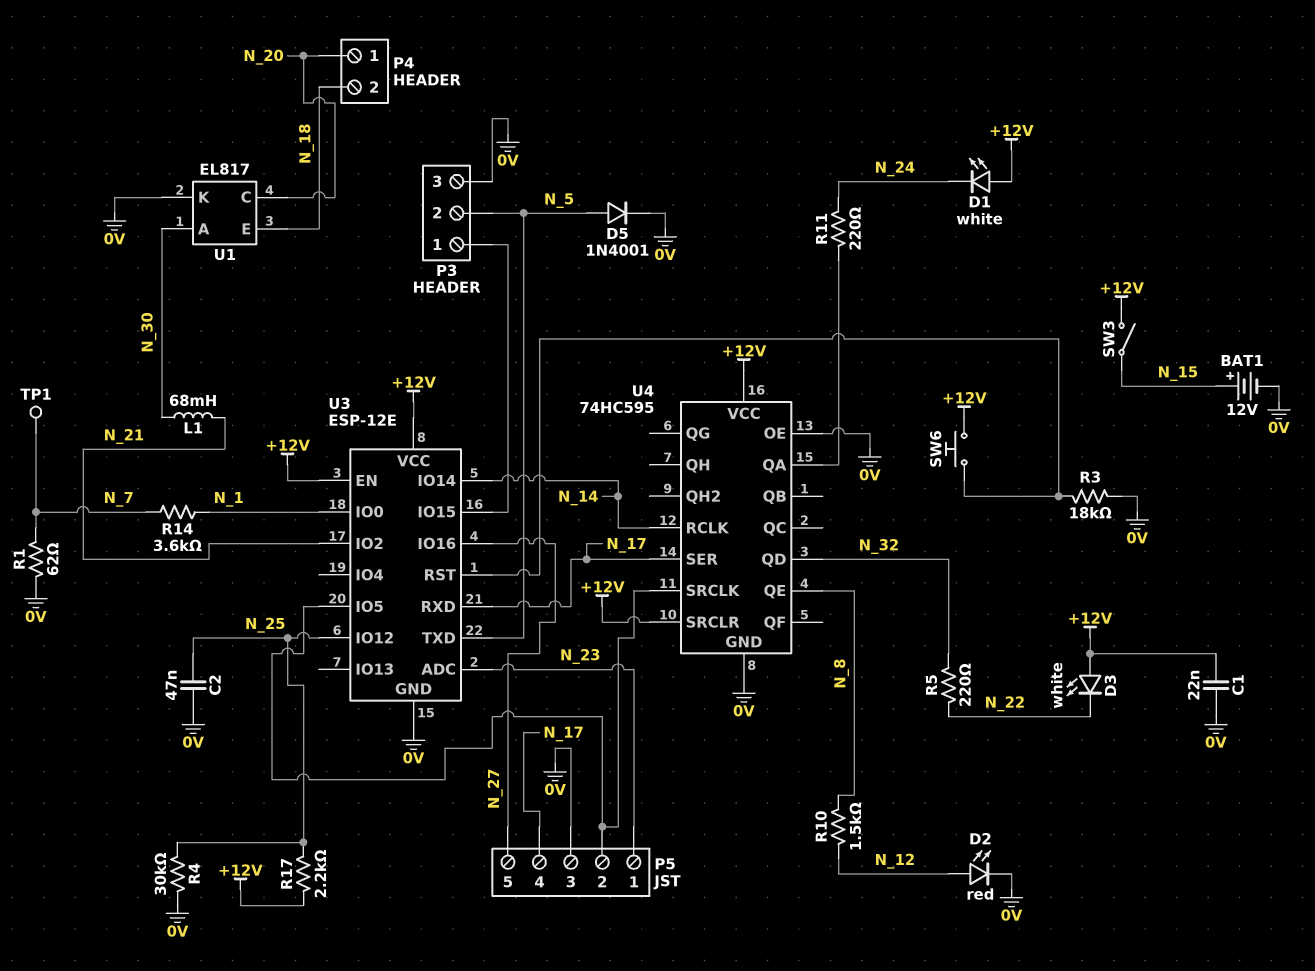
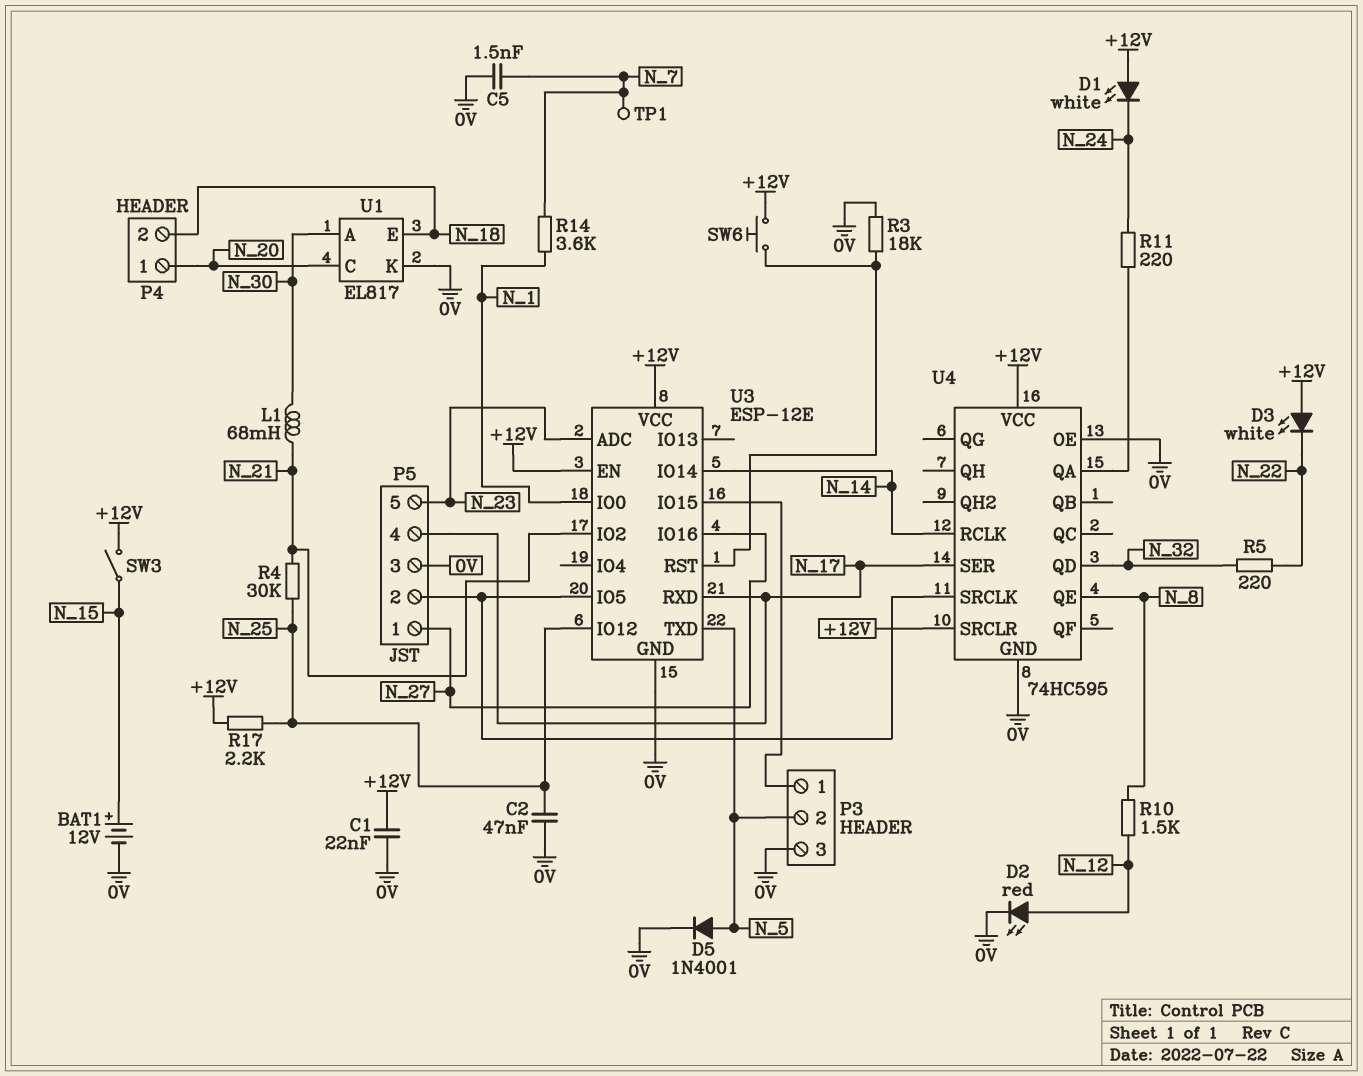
C5: none -> 1.5nF (0V, N_7)
P5 pin 1: N_23 -> N_27
P5 pin 5: N_27 -> N_23
R1: 62 (0V, N_7) -> none
R4: 30k (0V, N_25) -> 30k (N_21, N_25)

